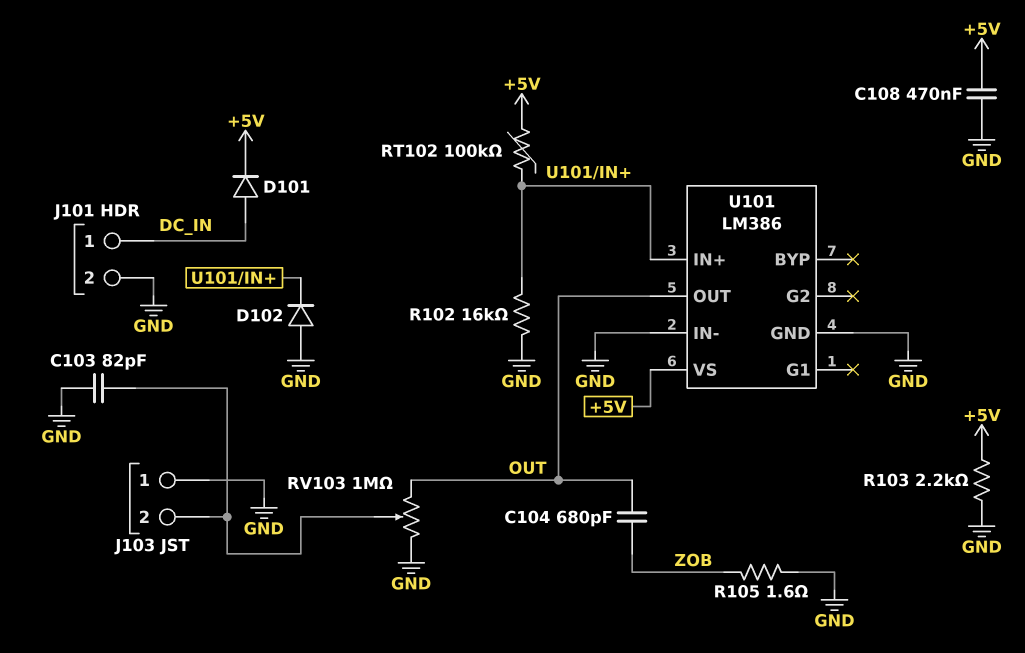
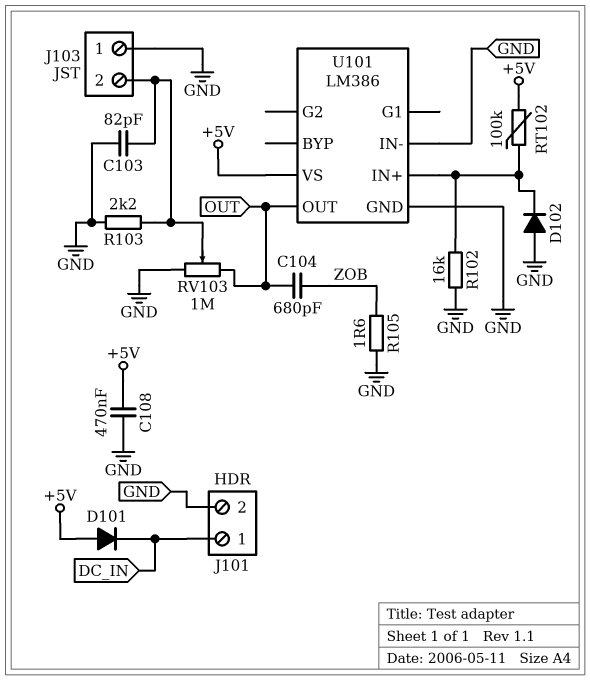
D101: diode (A DC_IN, K +5V) -> diode (A +5V, K DC_IN)
R103: 2.2k (+5V, GND) -> 2.2k (GND, J103/2)

